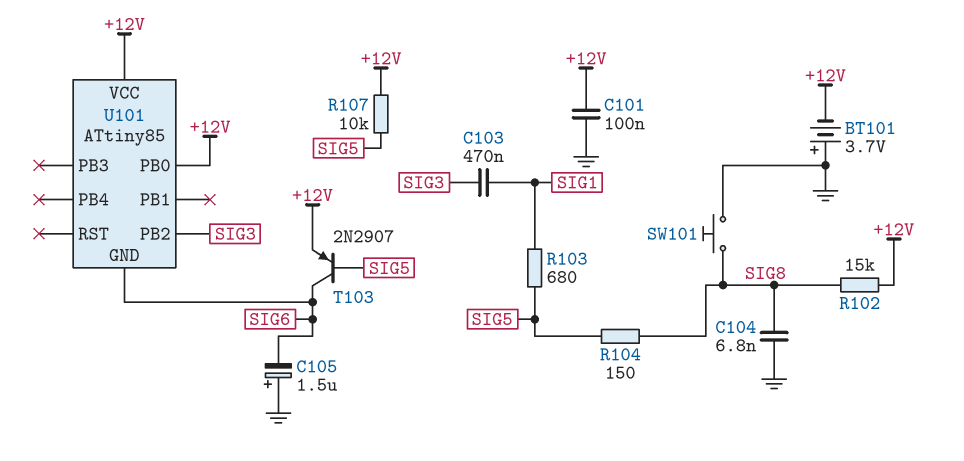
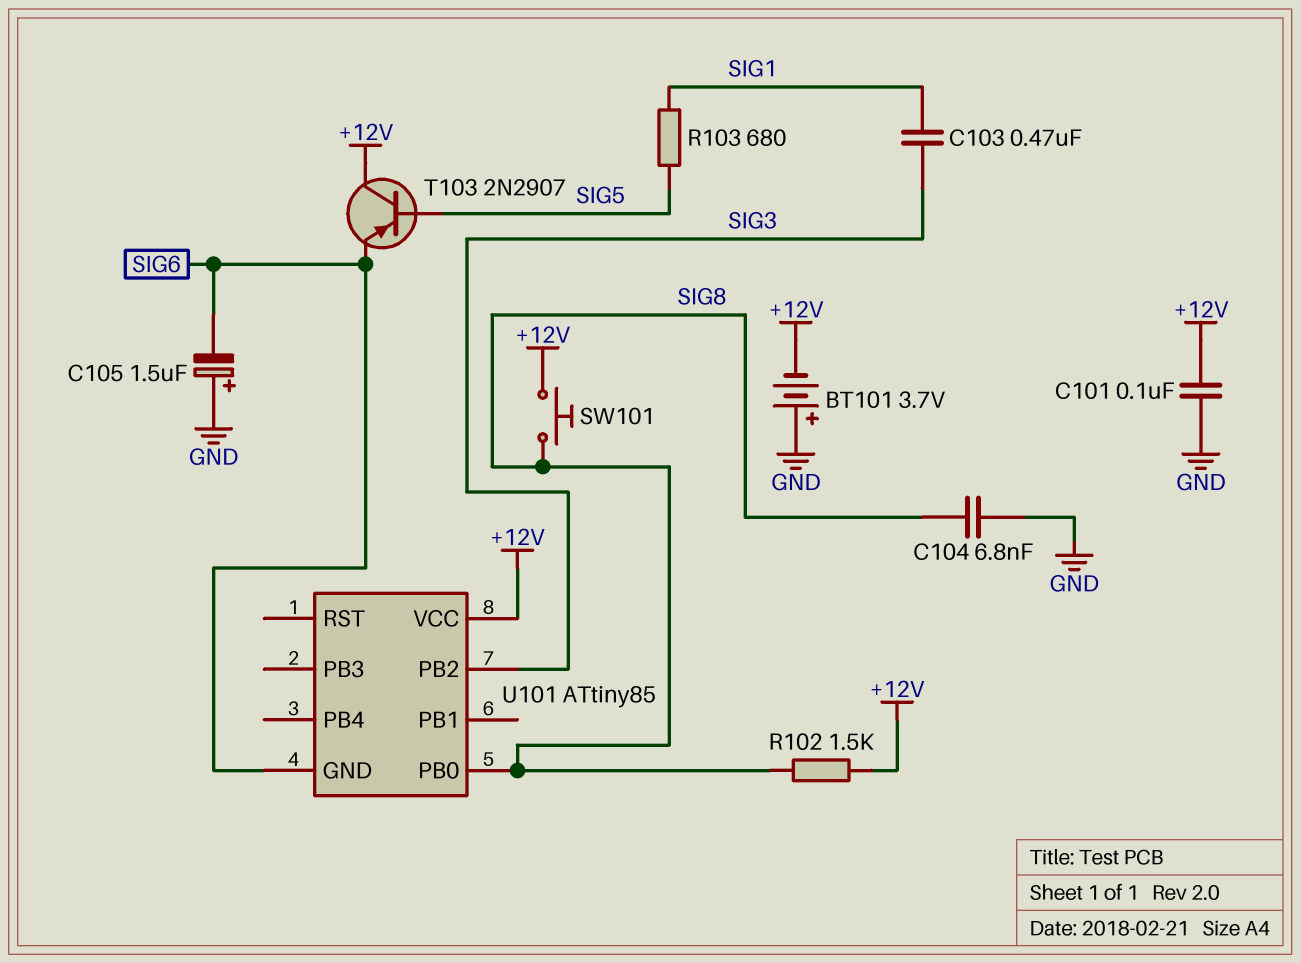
R102: 15k (+12V, SIG8) -> 1.5k (+12V, SIG8)
R104: 150 (SIG5, SIG8) -> none
R107: 10k (+12V, SIG5) -> none
SW101: button (GND, SIG8) -> button (+12V, SIG8)
T103: PNP 2N2907 (B SIG5, C SIG6, E +12V) -> PNP 2N2907 (B SIG5, C +12V, E SIG6)
U101 pin PB0: +12V -> SIG8

